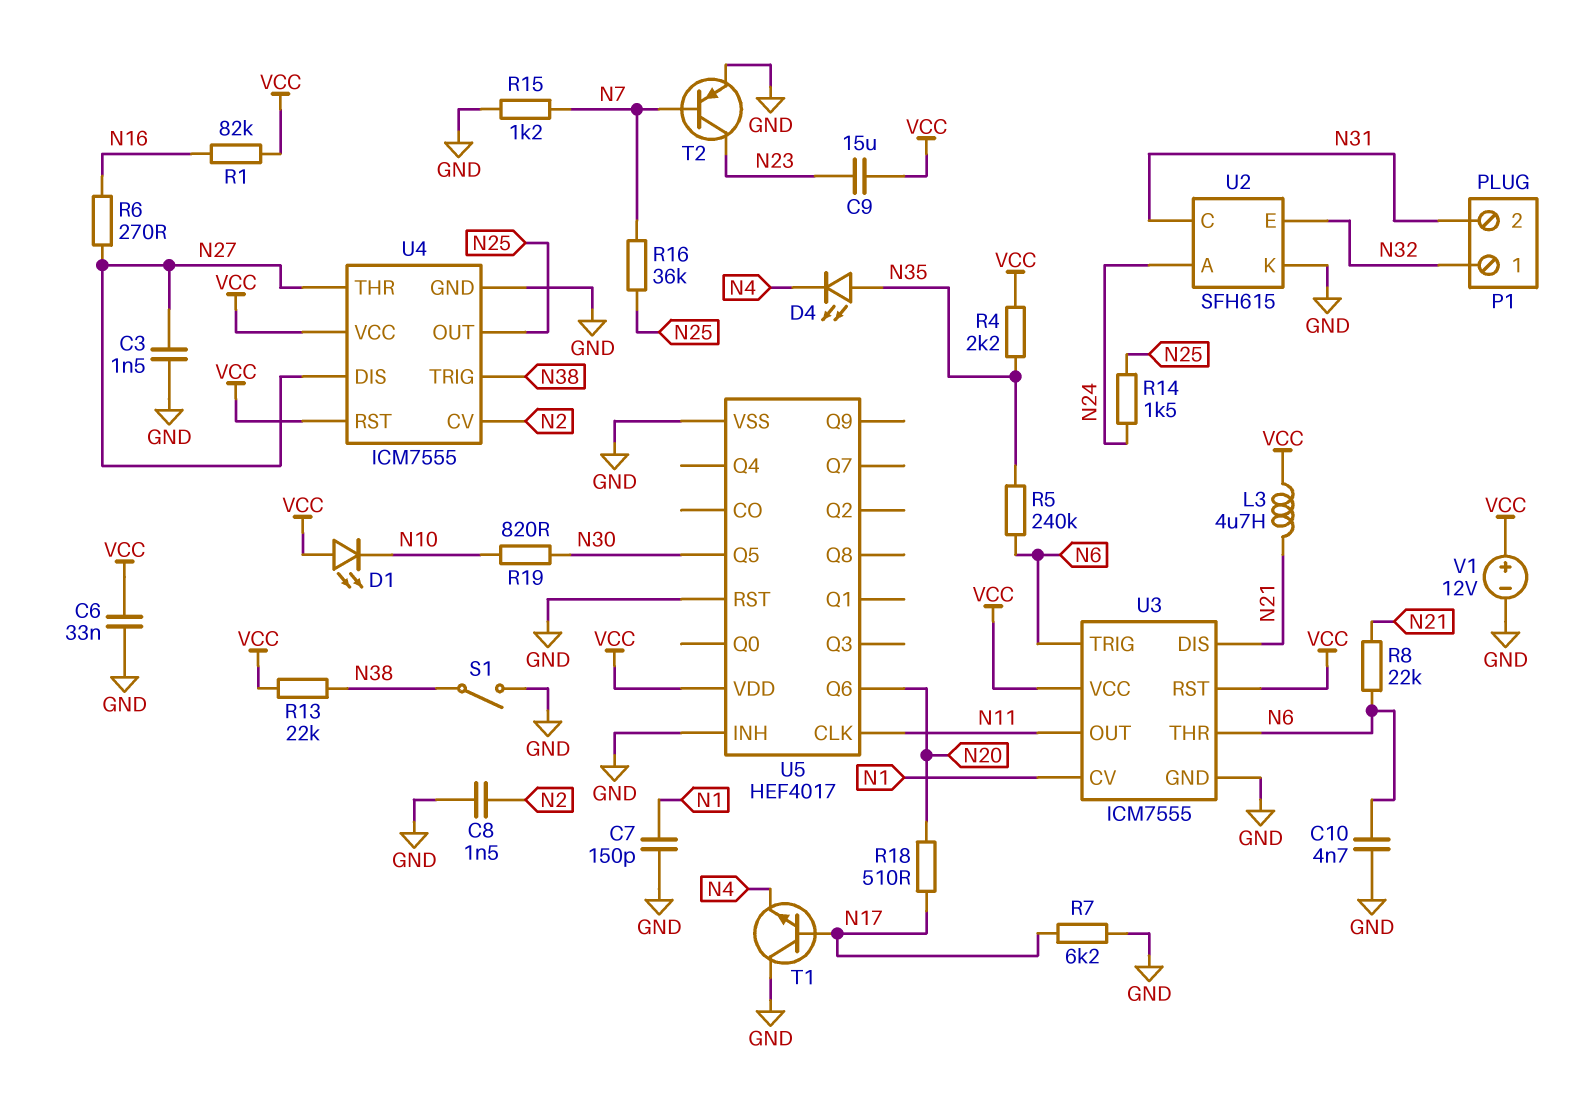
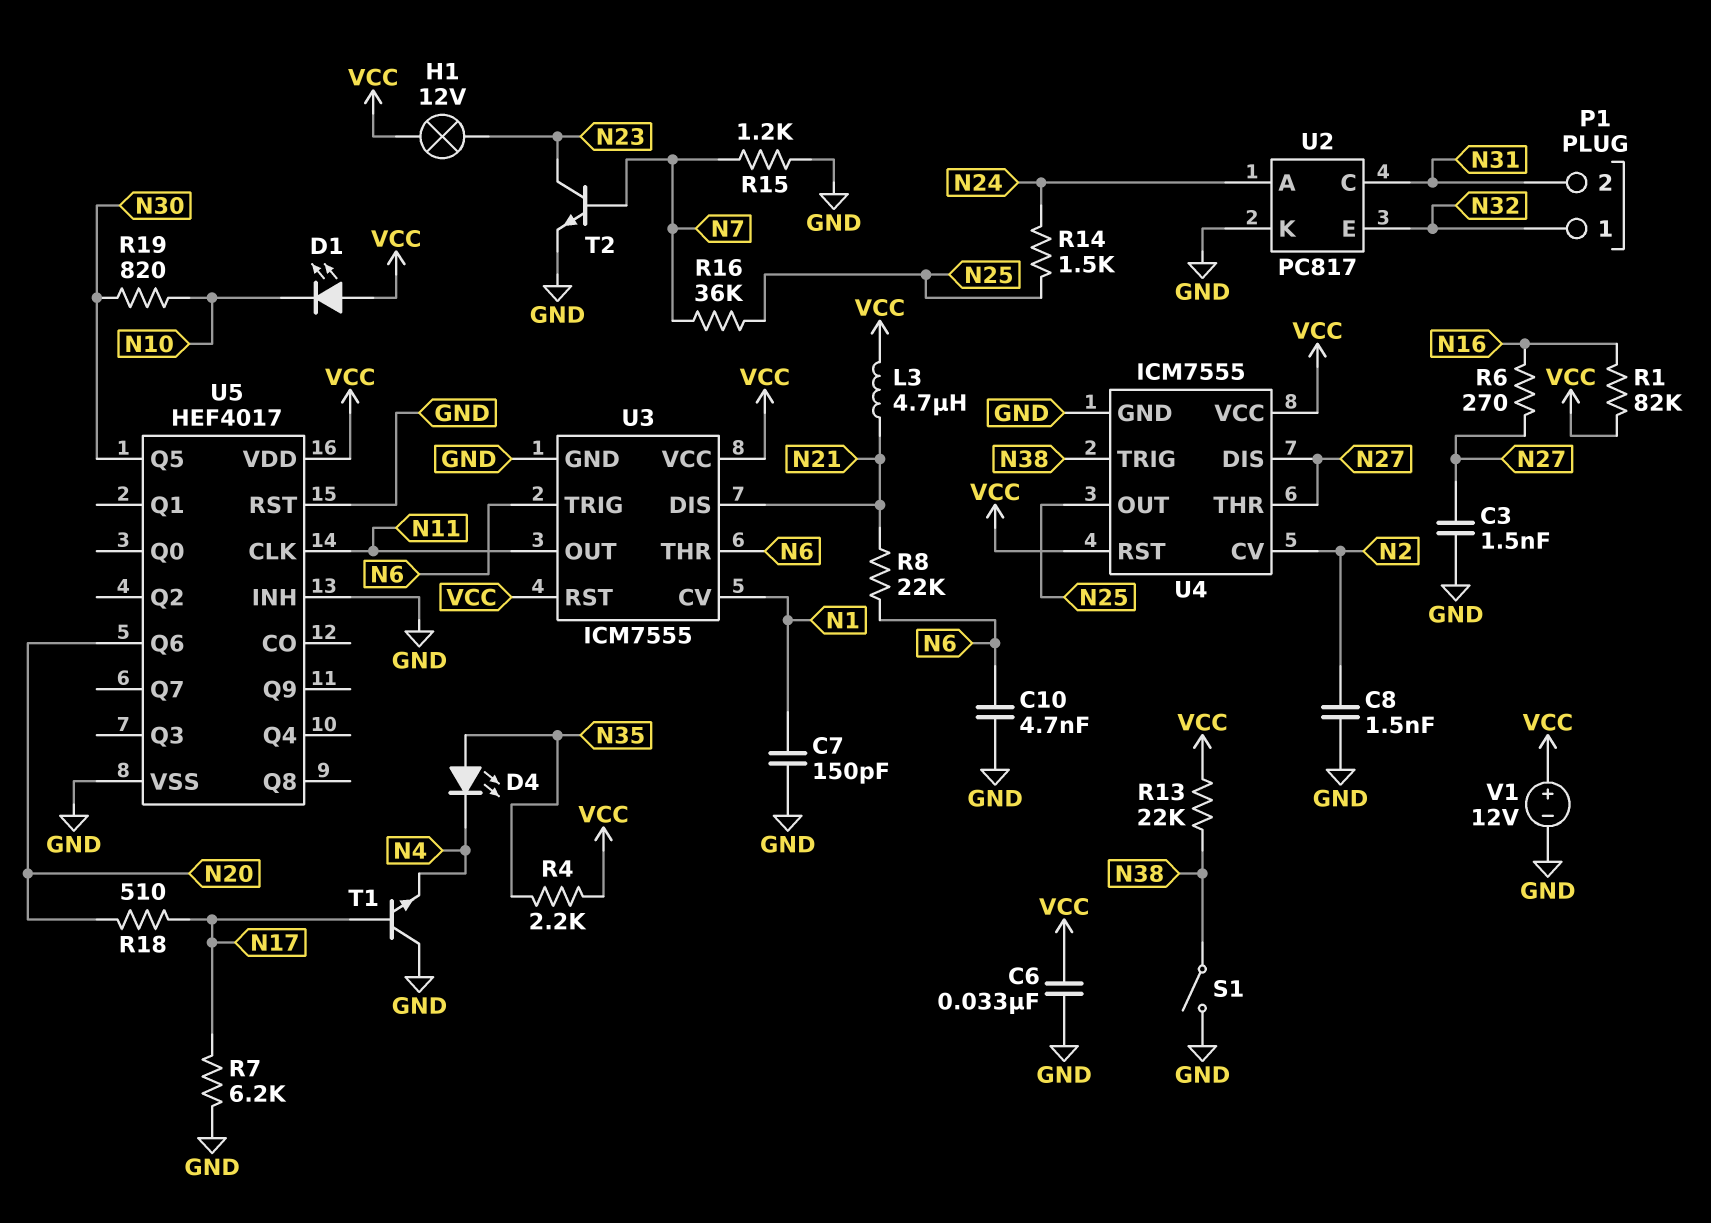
C9: 15uF (N23, VCC) -> none
H1: none -> lamp 12V (N23, VCC)
R5: 240k (N6, N35) -> none
T2: PNP (B N7, C N23, E GND) -> NPN (B N7, C N23, E GND)
U2: SFH615 -> PC817

